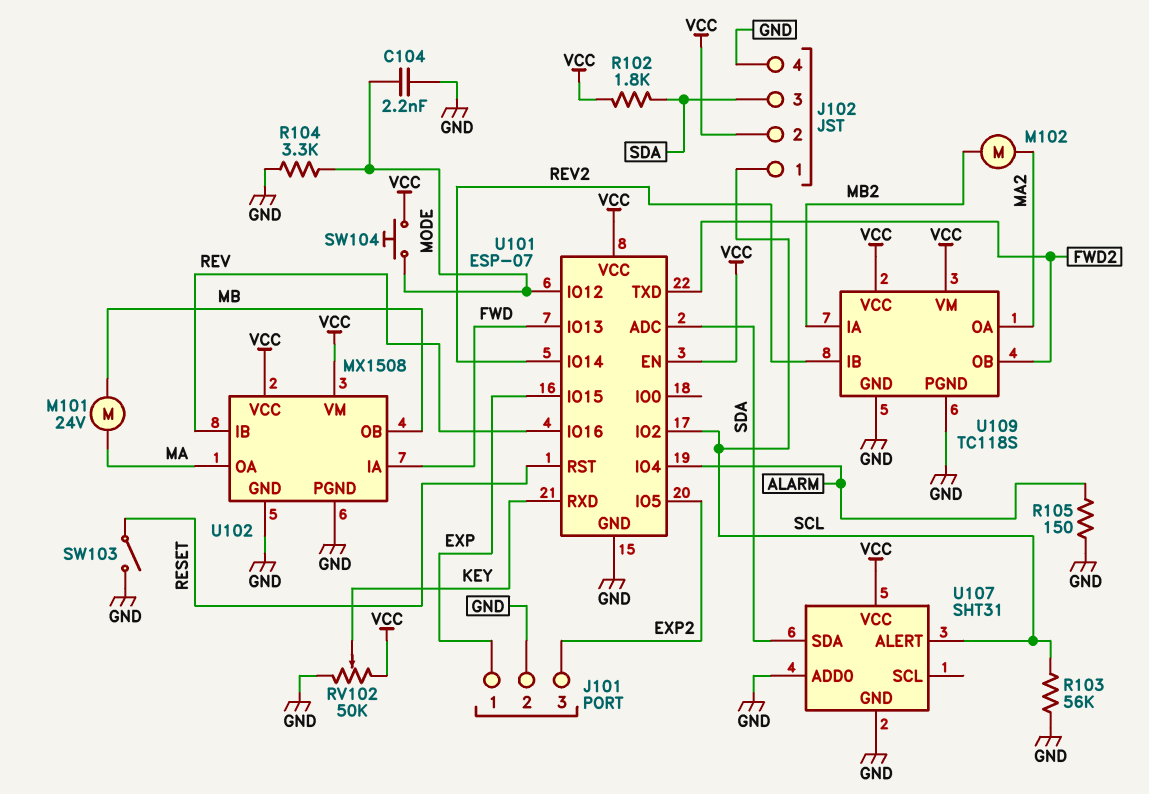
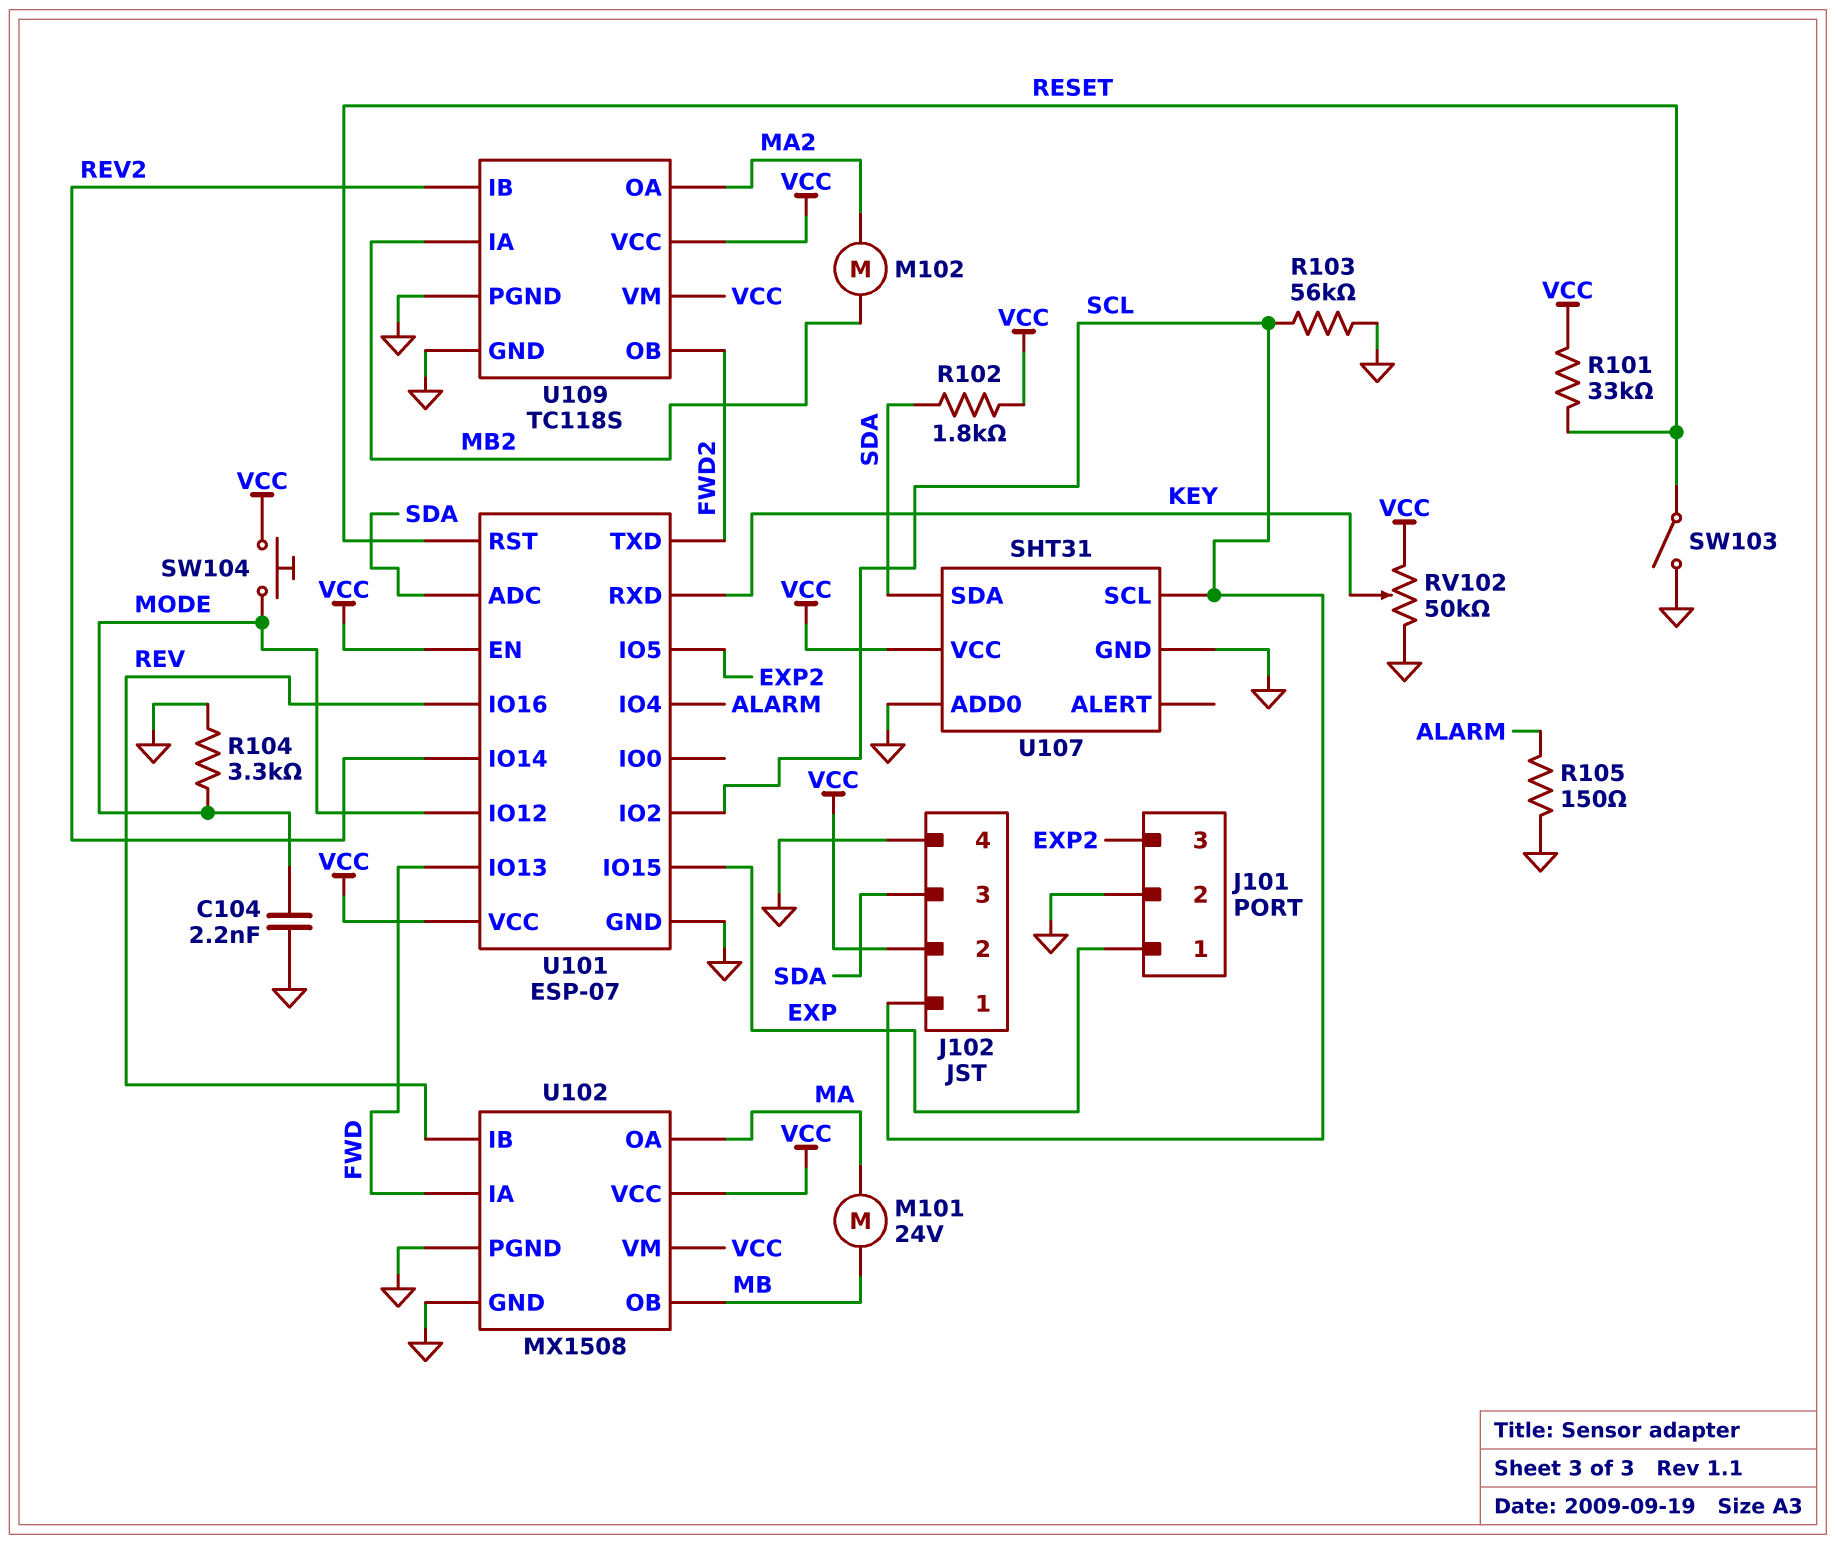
R101: none -> 33k (RESET, VCC)
U107 pin ALERT: SCL -> none
U107 pin SCL: none -> SCL

